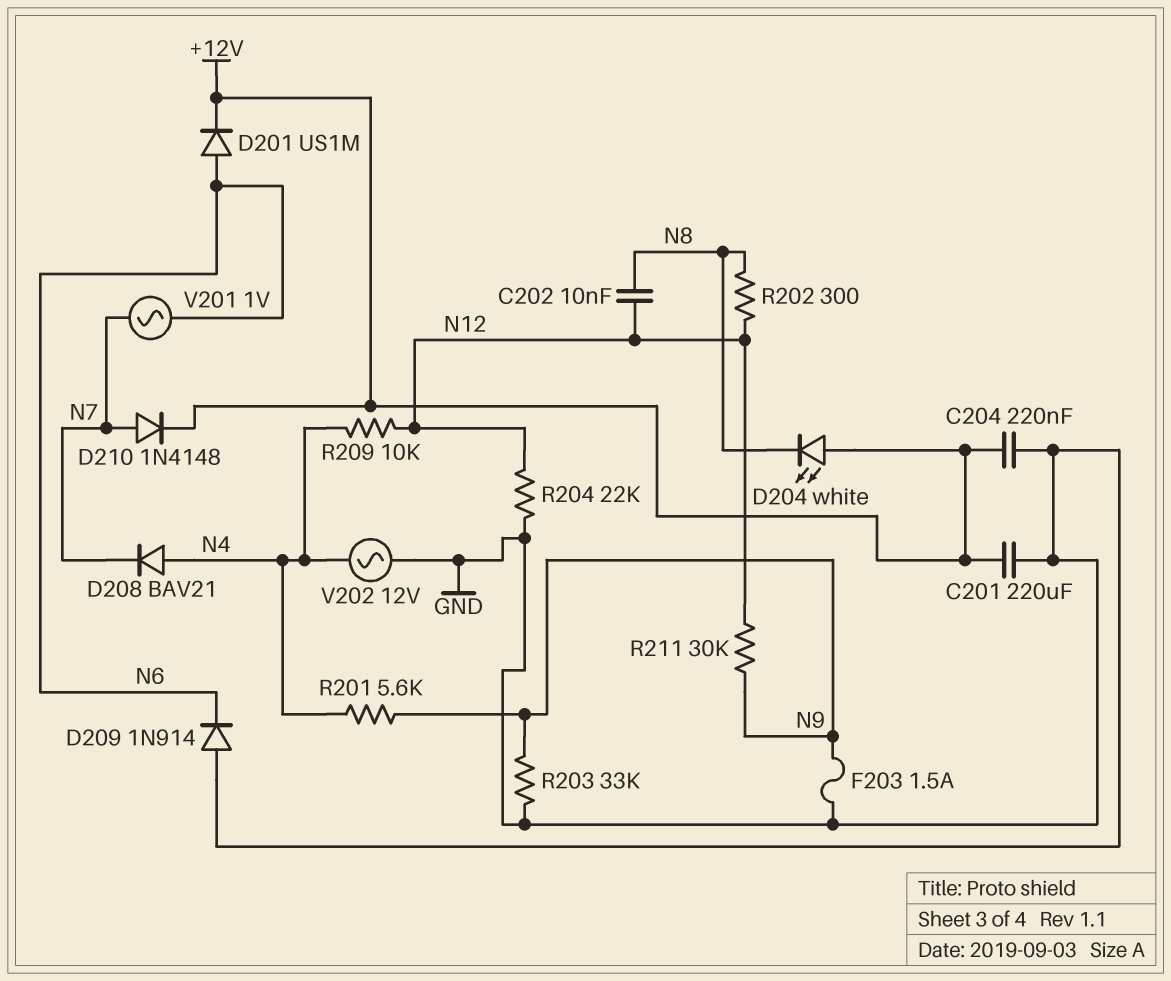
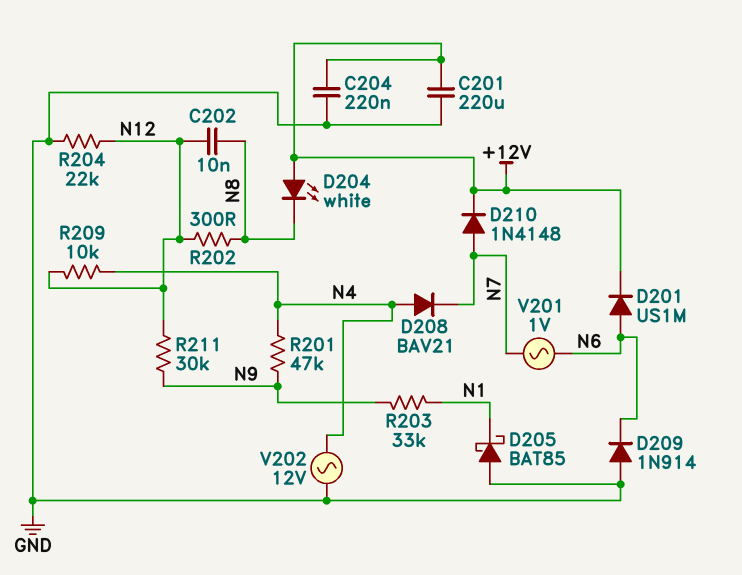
D205: none -> schottky BAT85 (A GND, K N1)
F203: 1.5A (GND, N9) -> none
R201: 5.6k (N4, N9) -> 47k (N4, N9)
R203: 33k (GND, N9) -> 33k (N1, N9)

